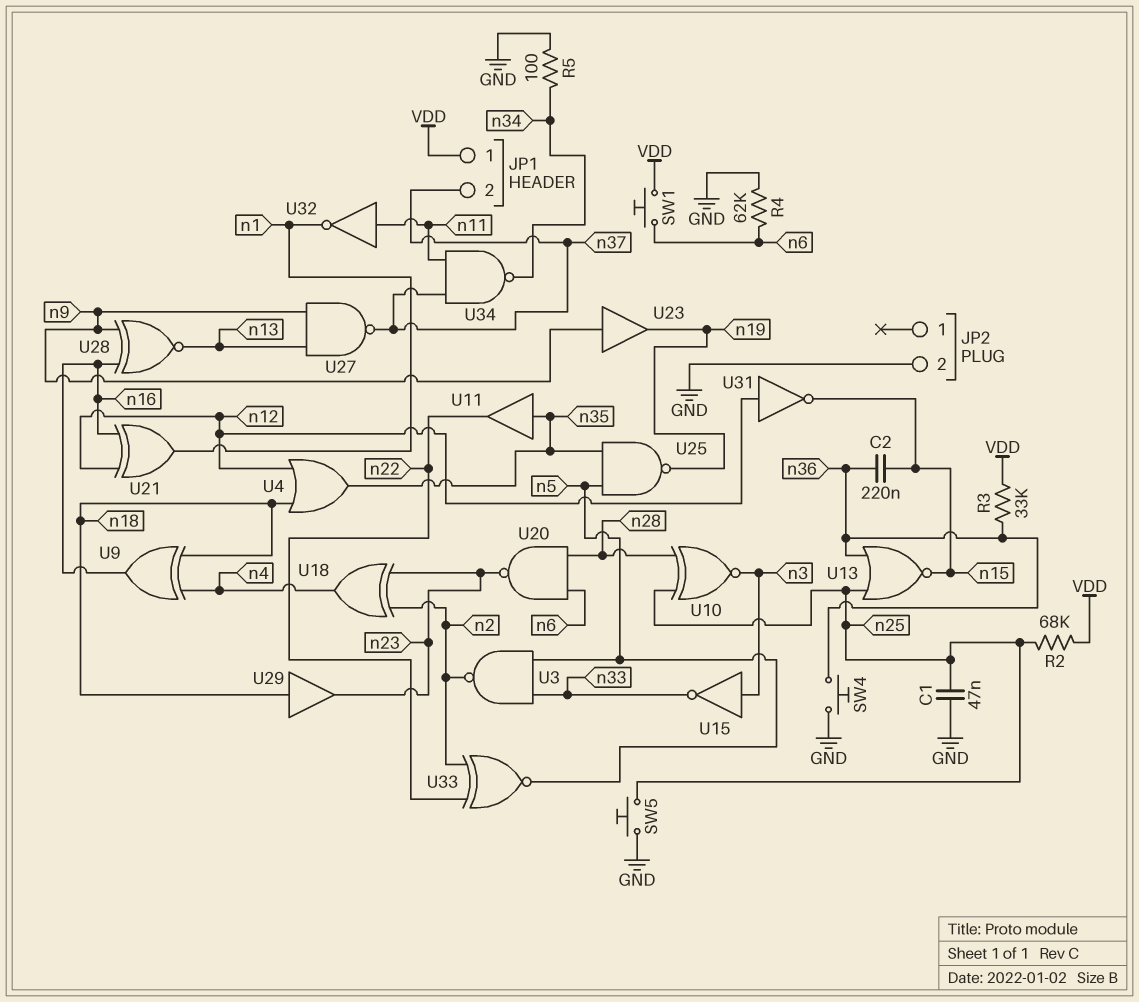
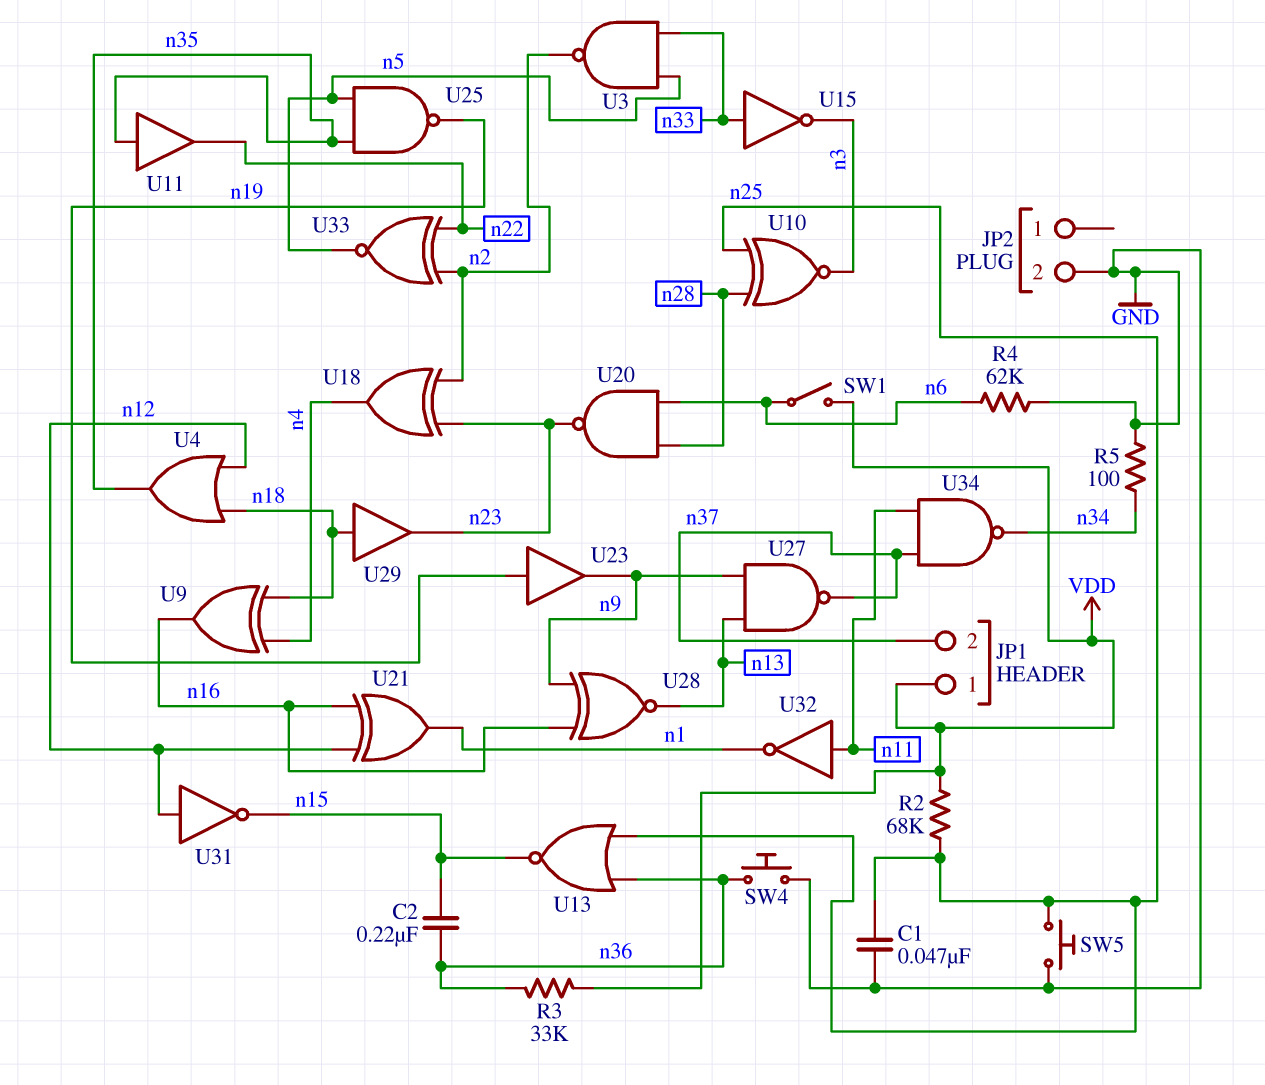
SW1: button (VDD, n6) -> switch (VDD, n6)
U15: NOT (in n3, out n33) -> NOT (in n33, out n3)
U23: buffer (in n9, out n19) -> buffer (in n19, out n9)

